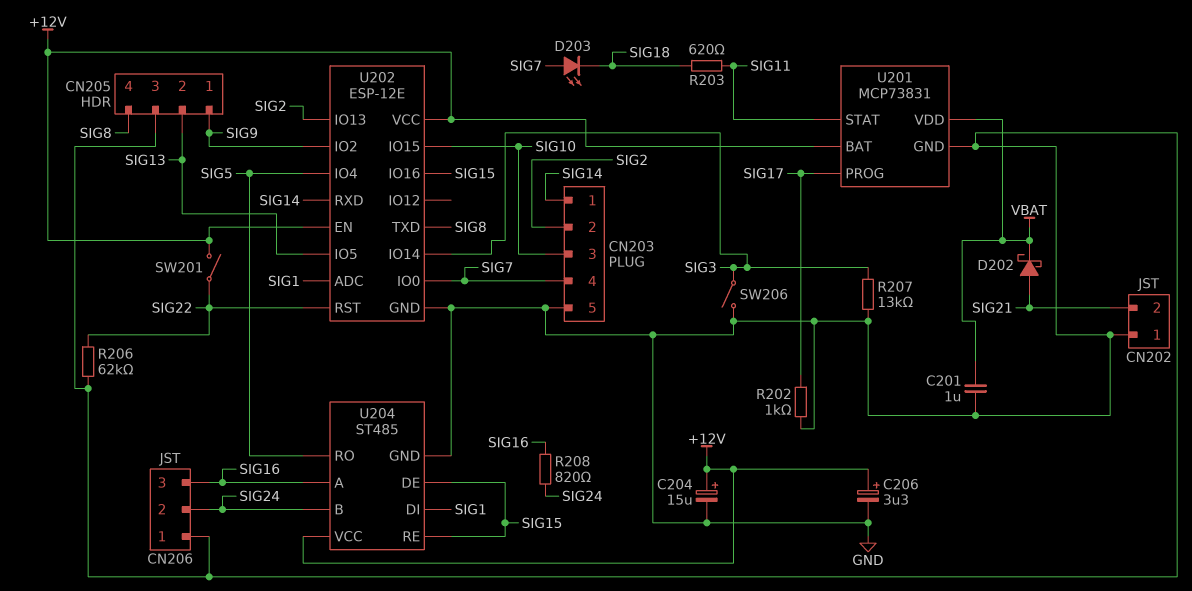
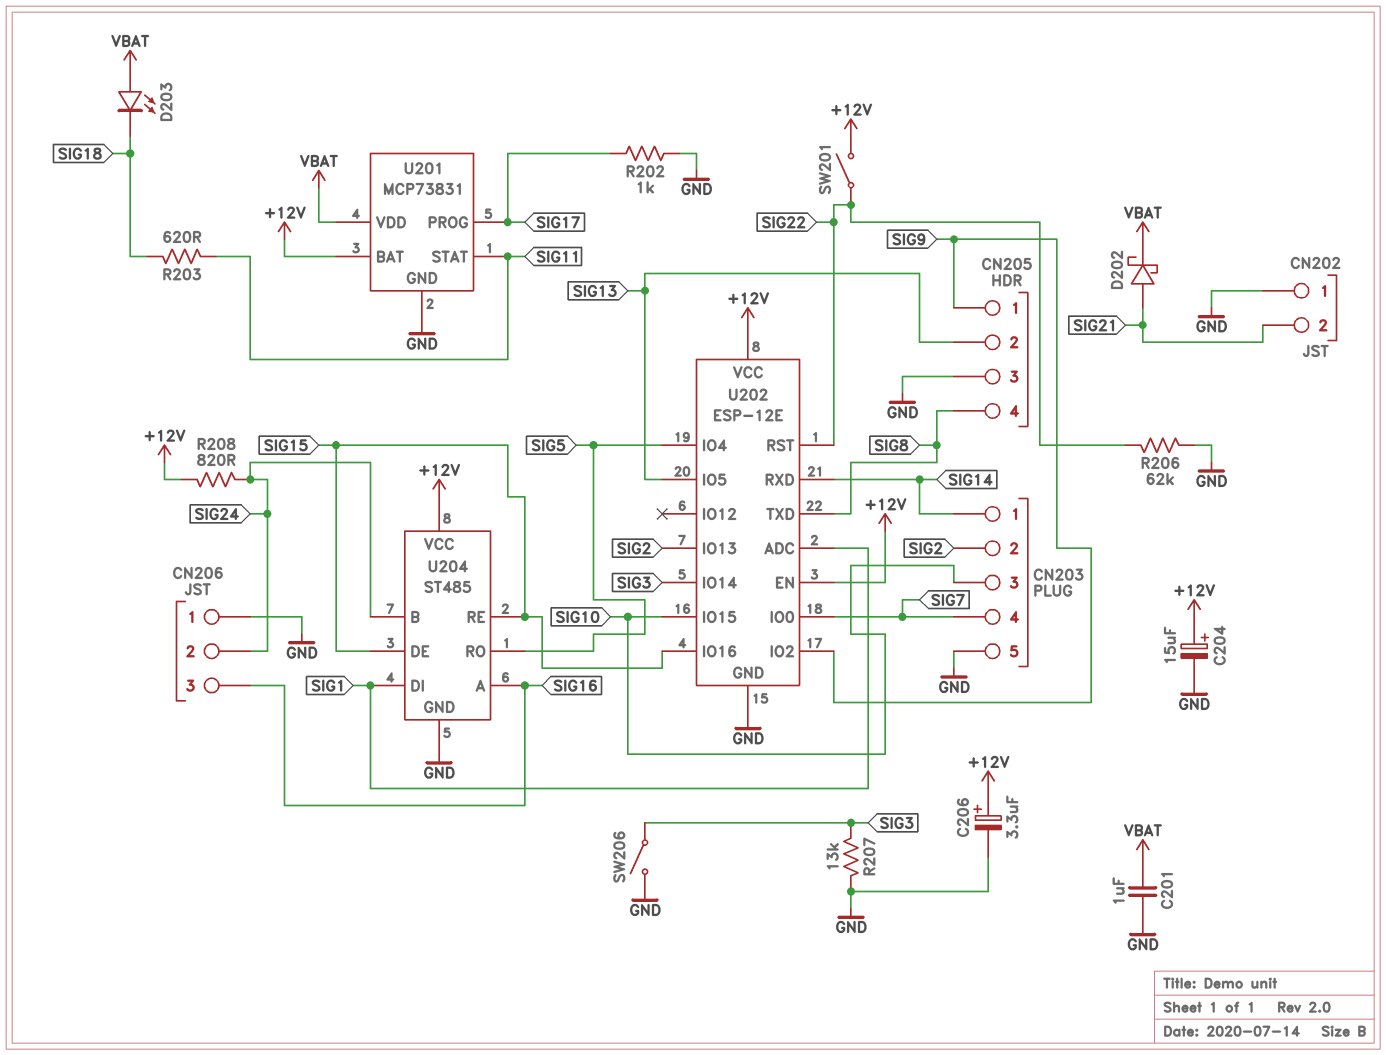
D203: LED (A SIG7, K SIG18) -> LED (A VBAT, K SIG18)
R208: 820 (SIG16, SIG24) -> 820 (+12V, SIG24)

